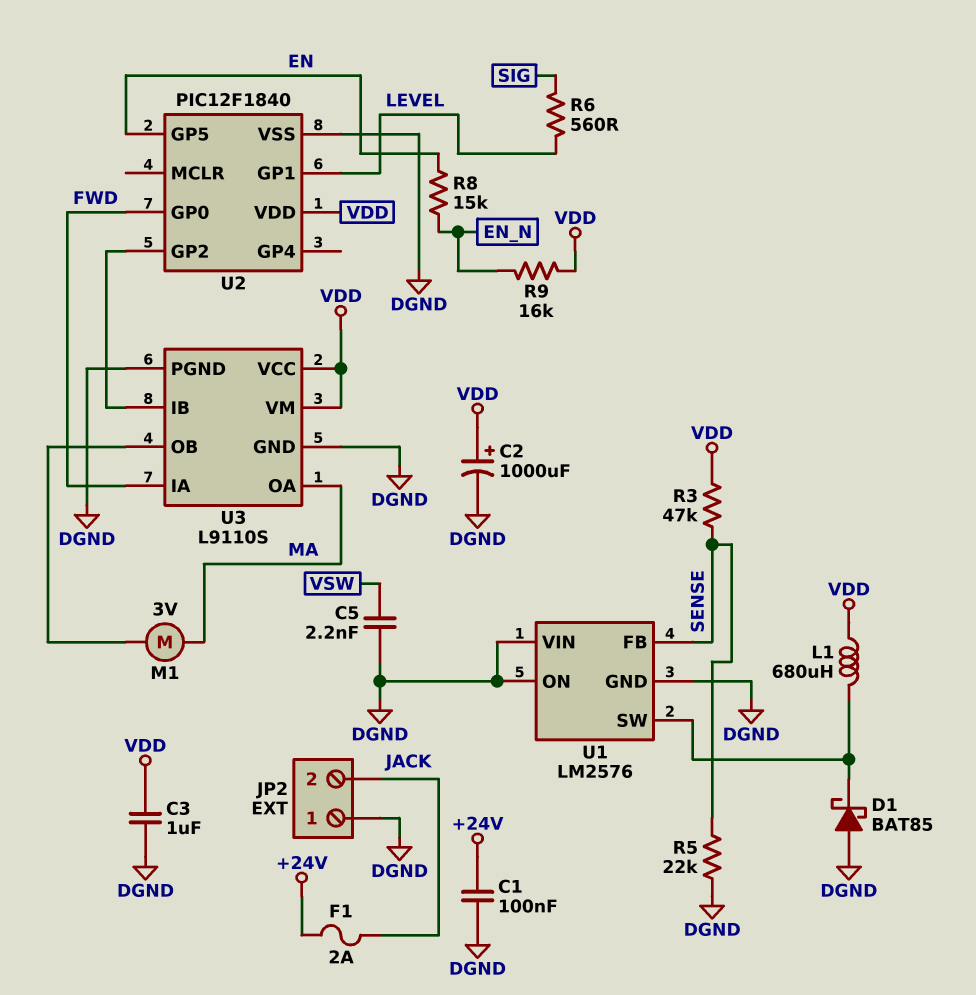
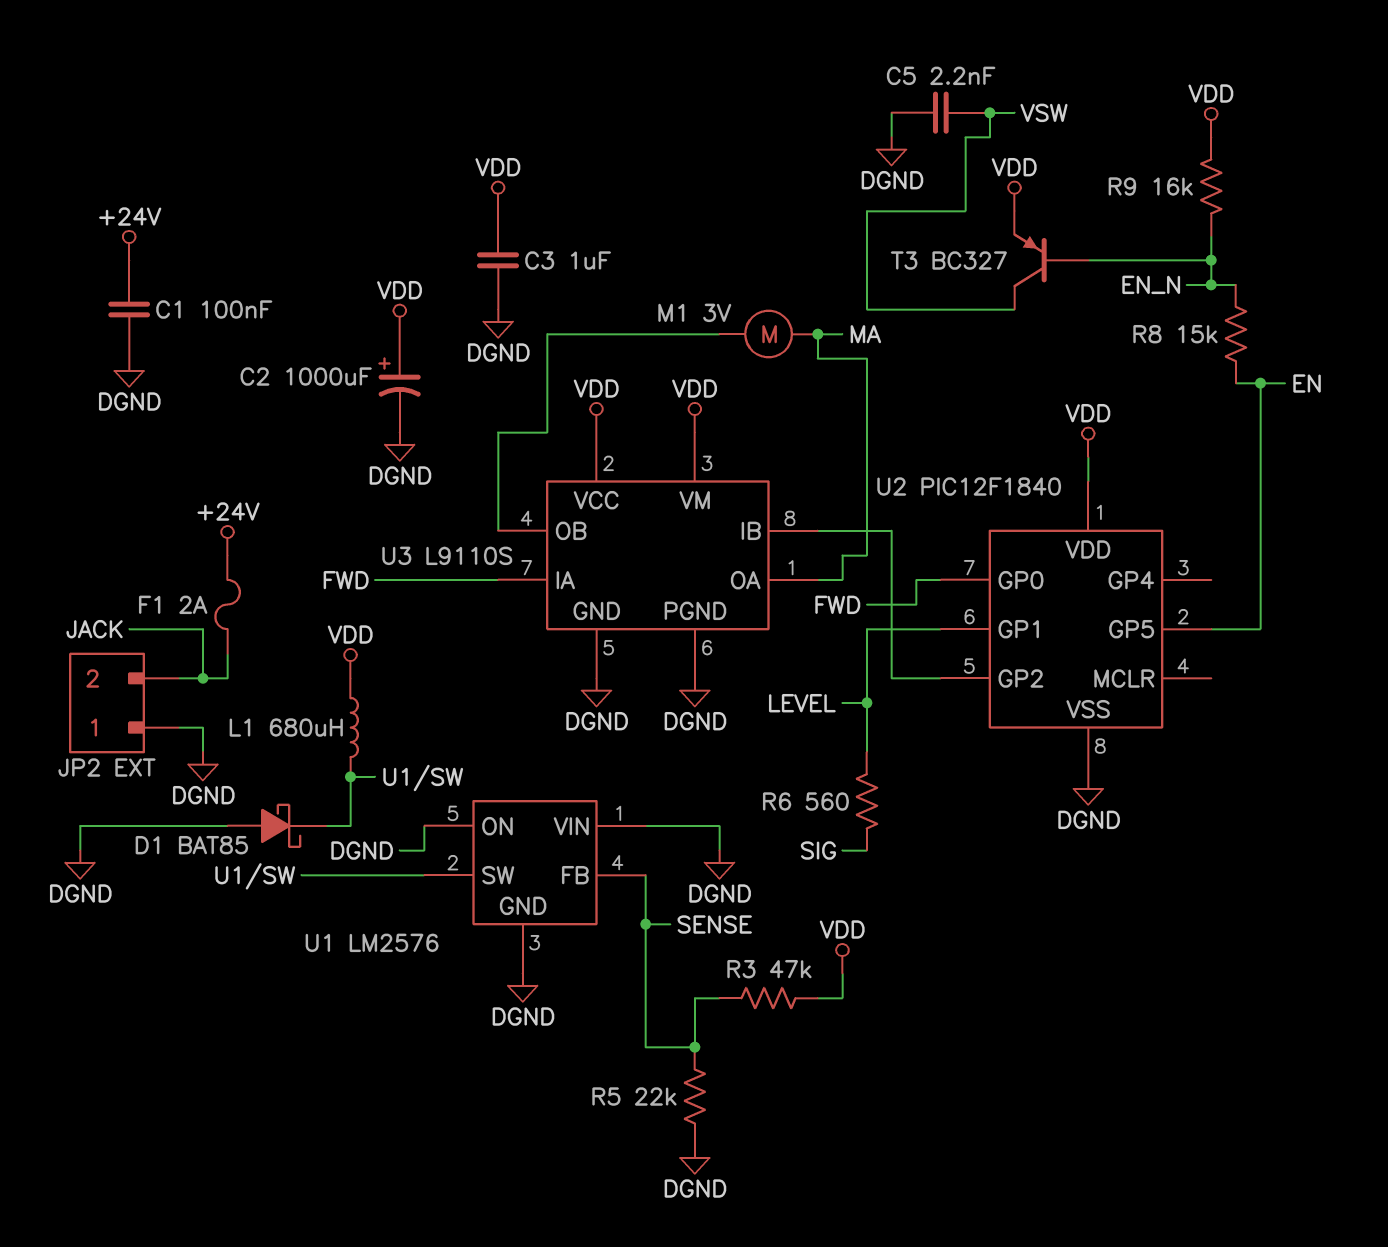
T3: none -> PNP BC327 (B EN_N, C VSW, E VDD)

